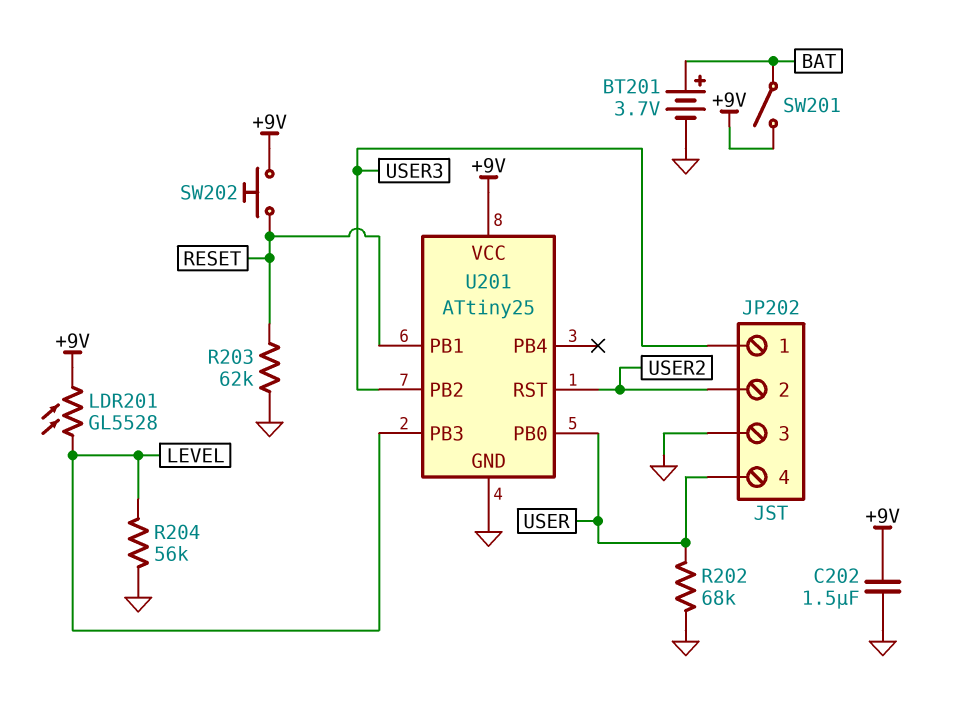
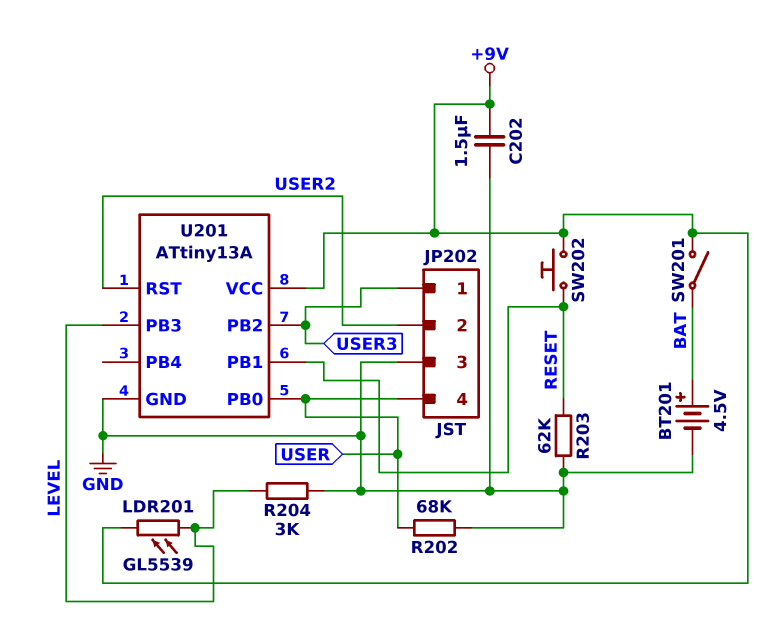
BT201: 3.7V (plus BAT, minus GND) -> 4.5V (plus BAT, minus GND)
LDR201: GL5528 (+9V, LEVEL) -> GL5539 (+9V, LEVEL)
R204: 56k (GND, LEVEL) -> 3k (GND, LEVEL)
U201: ATtiny25 -> ATtiny13A

